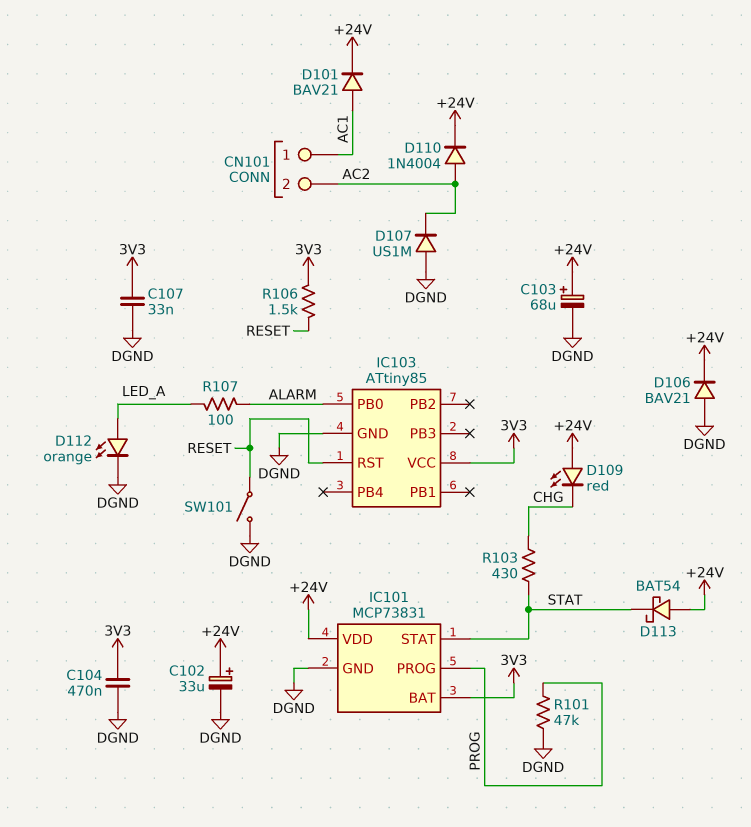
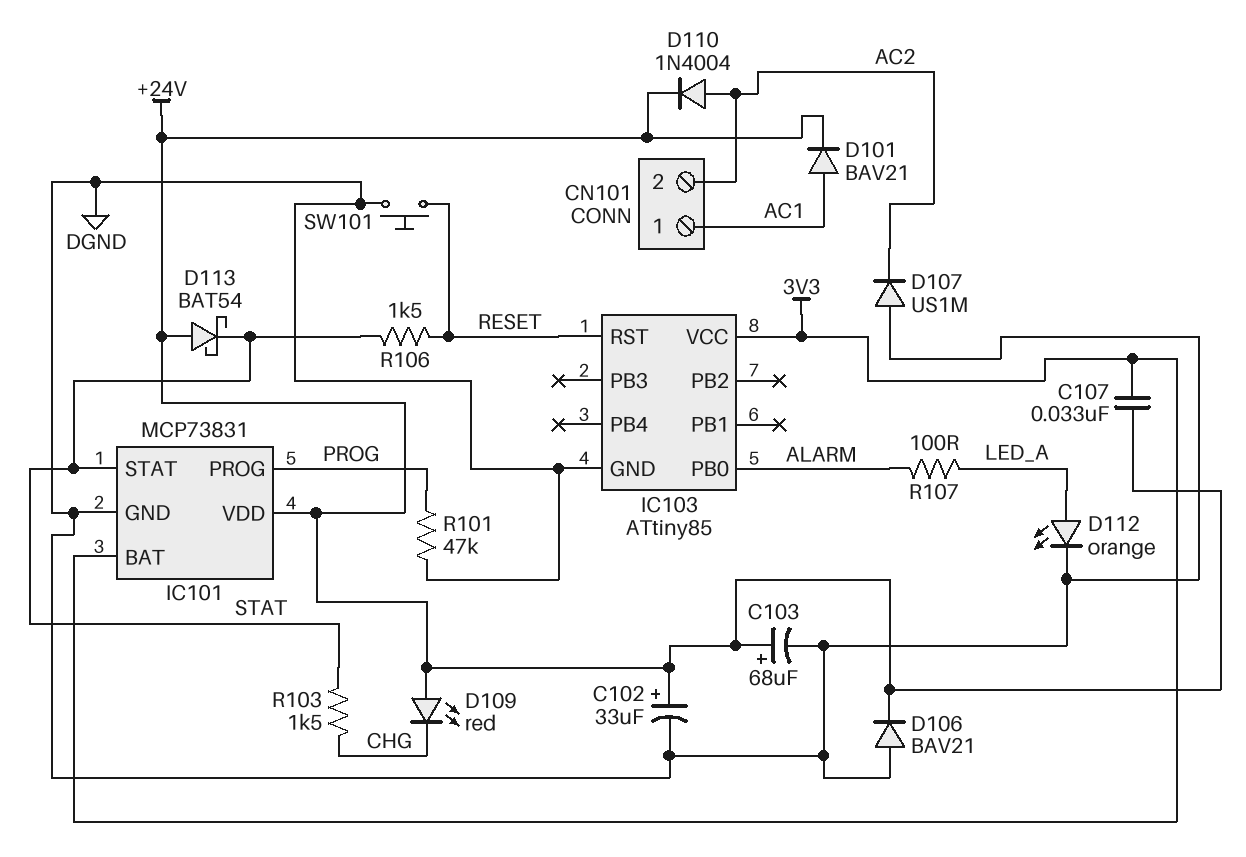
C104: 470nF (3V3, DGND) -> none
C107: 33nF (3V3, DGND) -> 33nF (+24V, 3V3)
R103: 430 (CHG, STAT) -> 1.5k (CHG, STAT)
R106: 1.5k (3V3, RESET) -> 1.5k (RESET, STAT)
SW101: switch (DGND, RESET) -> button (DGND, RESET)

